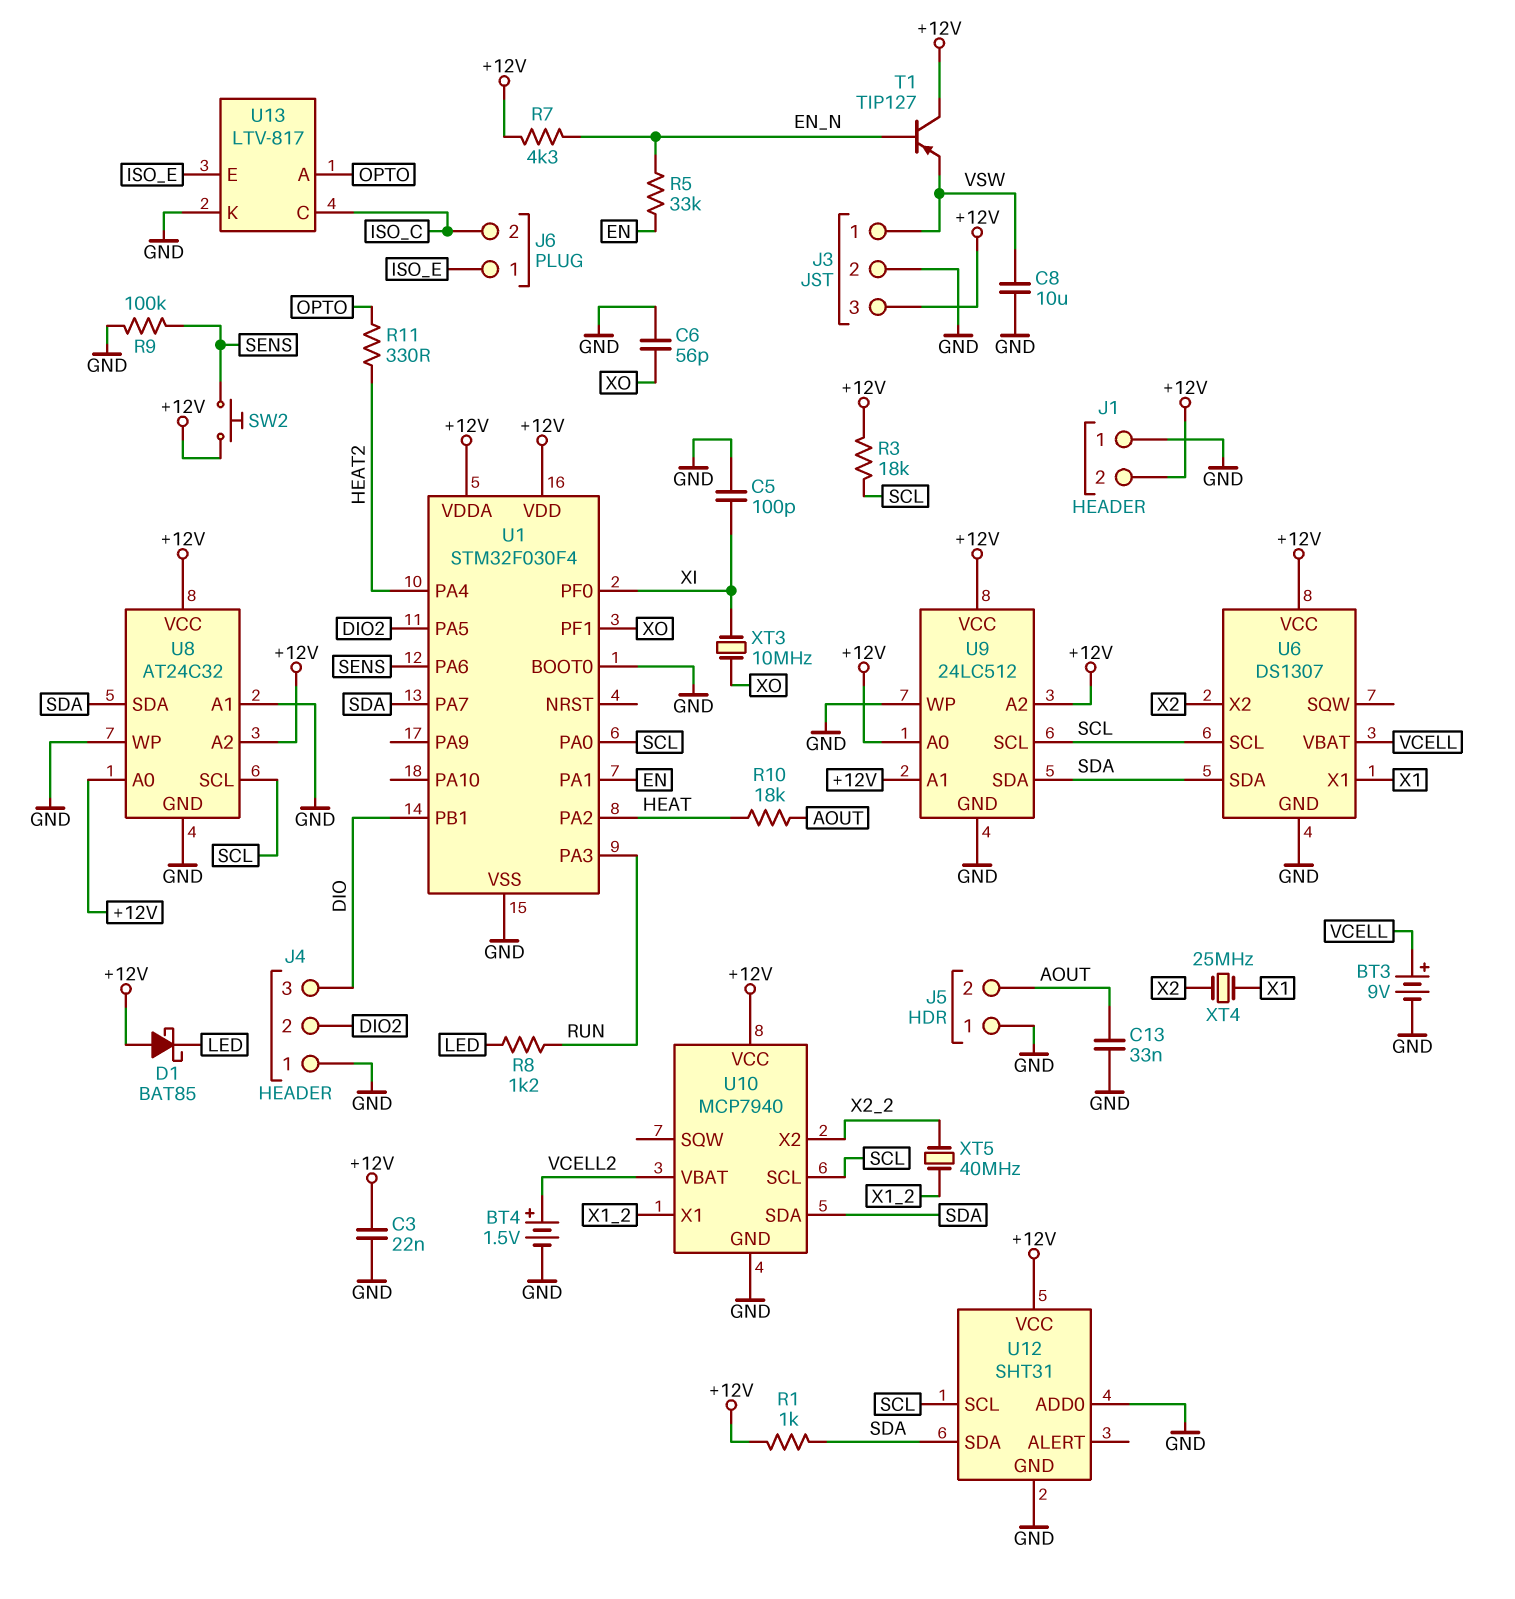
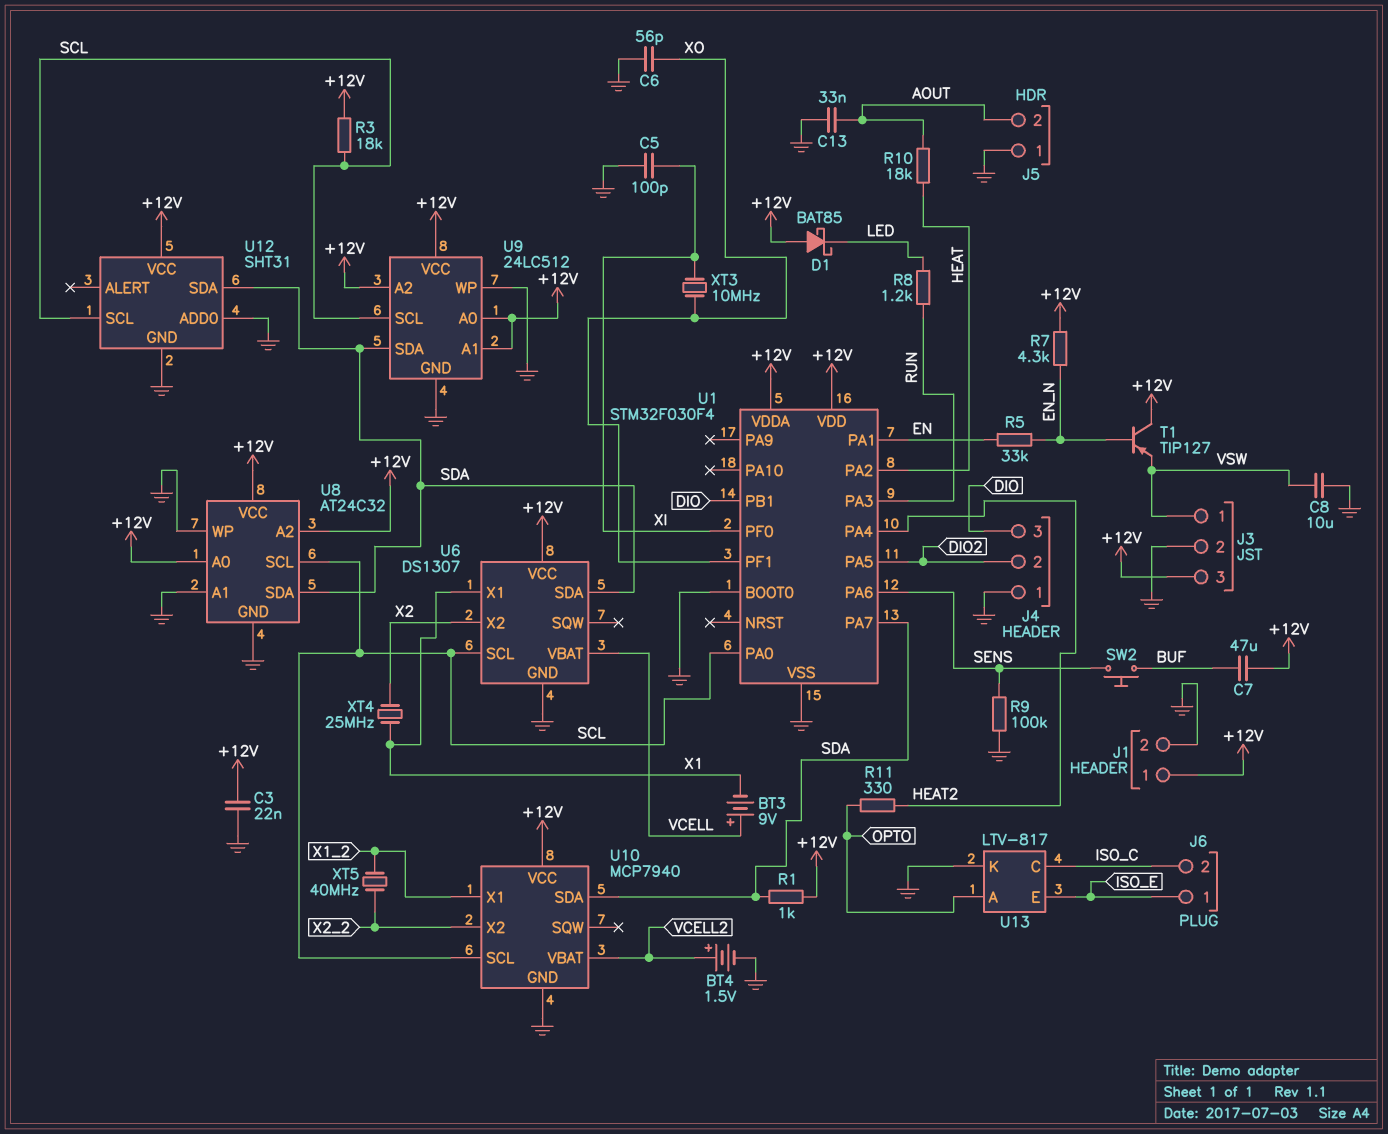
BT3: 9V (plus VCELL, minus GND) -> 9V (plus VCELL, minus X1)
C7: none -> 47uF (+12V, BUF)
J1 pin 1: GND -> +12V
J1 pin 2: +12V -> GND
SW2: button (+12V, SENS) -> button (BUF, SENS)

